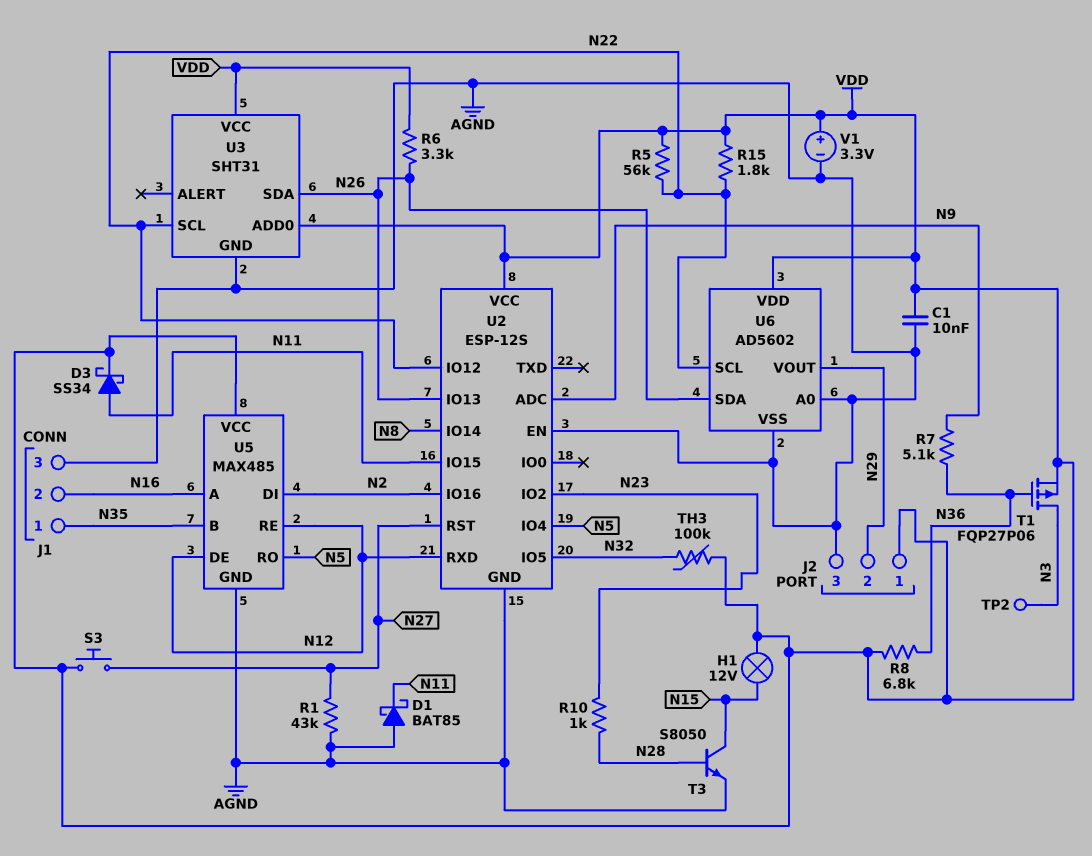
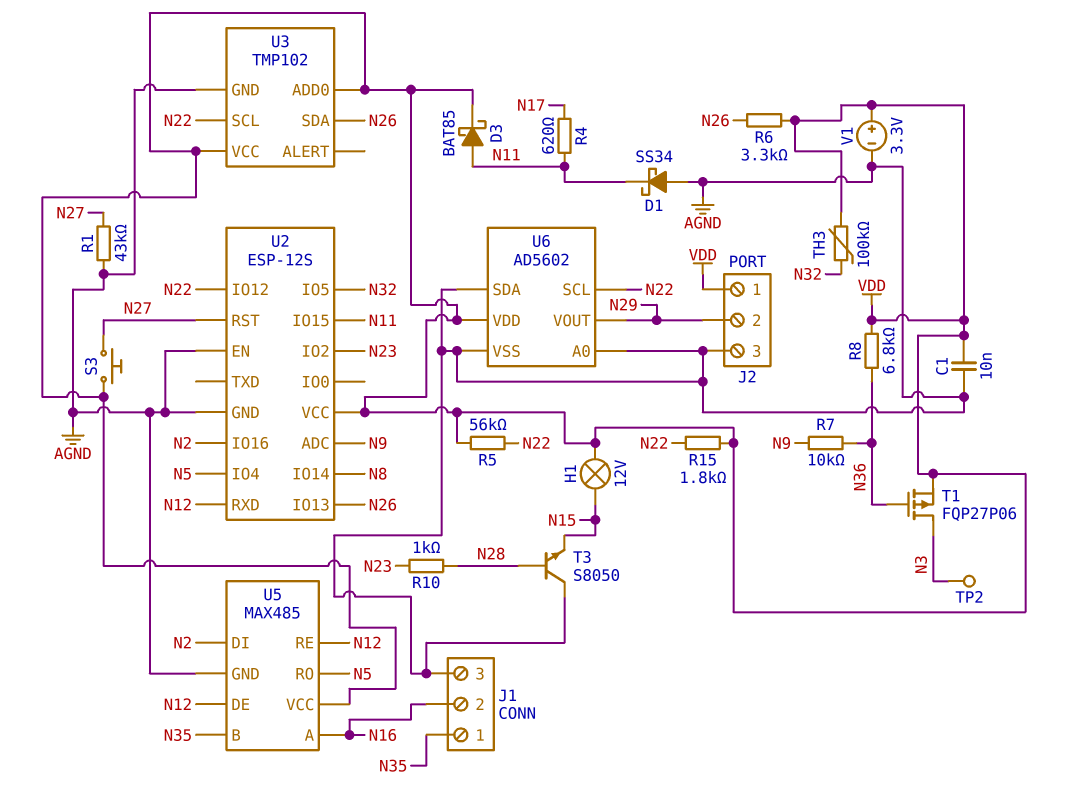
D1: schottky BAT85 (A AGND, K N11) -> schottky SS34 (A AGND, K N11)
D3: schottky SS34 (A N11, K VDD) -> schottky BAT85 (A N11, K VDD)
R4: none -> 620 (N11, N17)
R7: 5.1k (N9, N36) -> 10k (N9, N36)
T3: NPN S8050 (B N28, C N15, E AGND) -> NPN S8050 (B N28, C AGND, E N15)
U3: SHT31 -> TMP102
U6 pin SDA: N26 -> AGND

